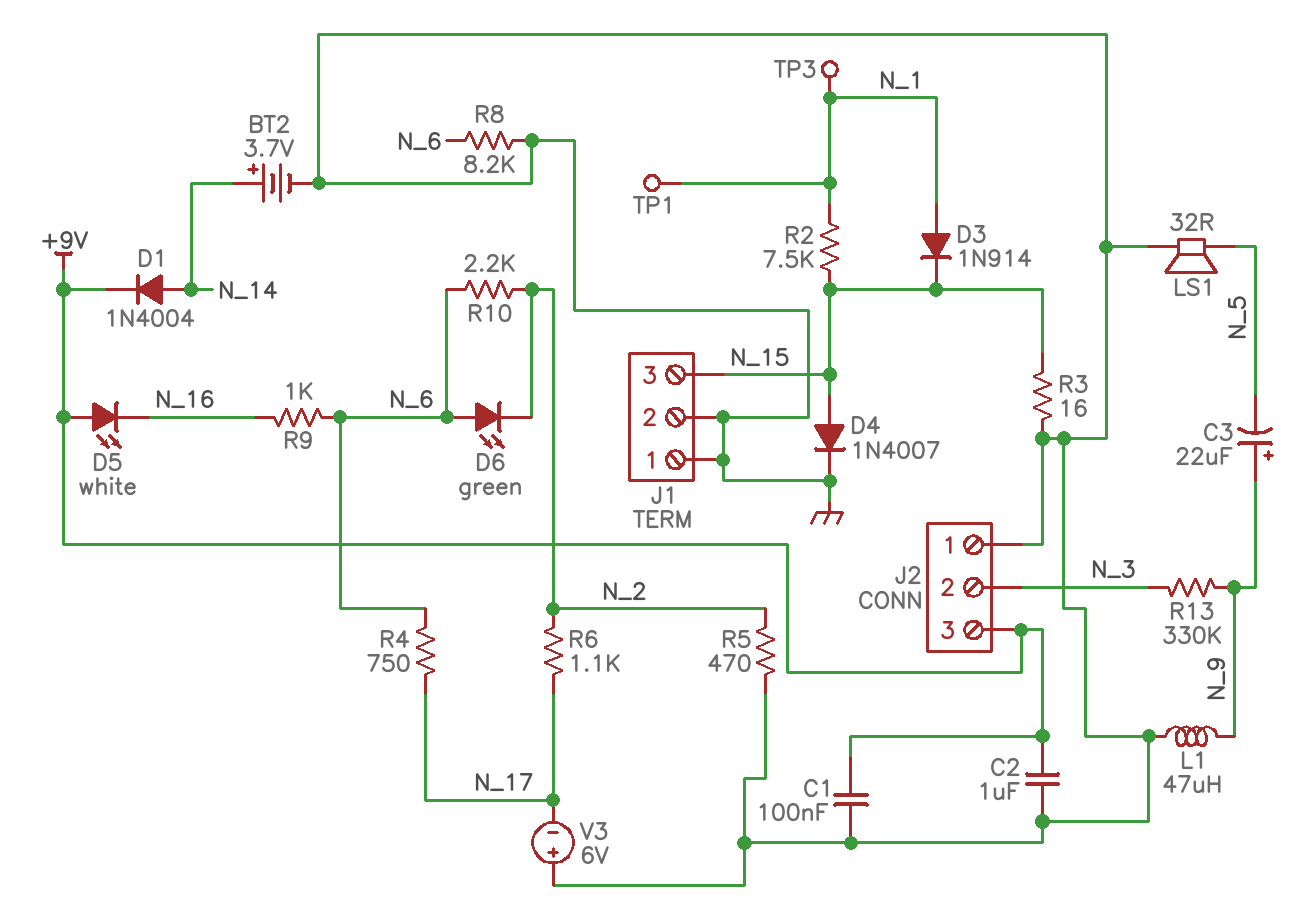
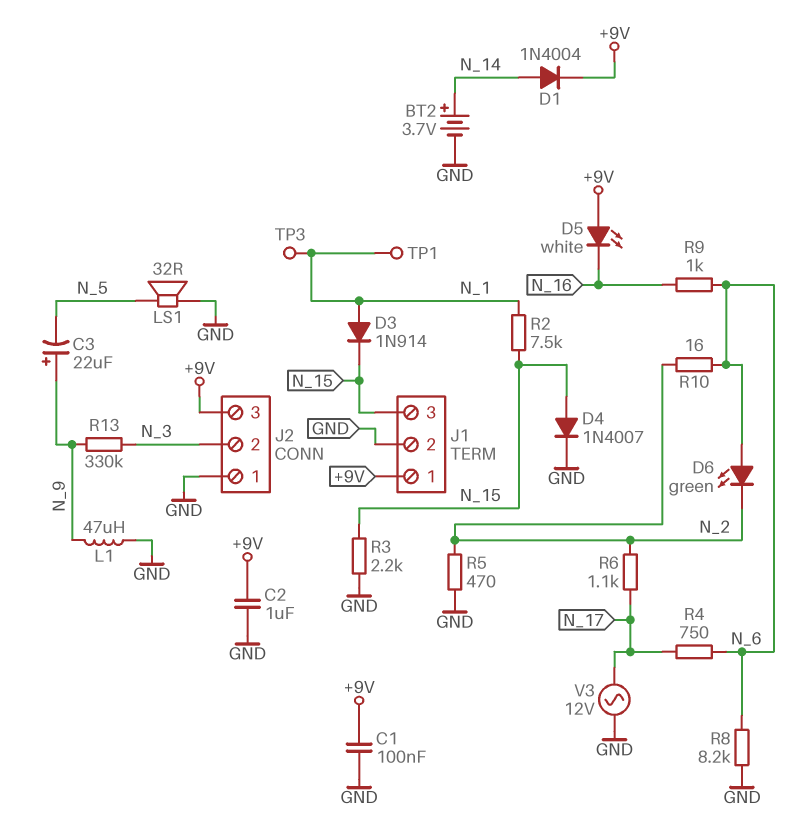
J1 pin 1: GND -> +9V
R3: 16 (GND, N_15) -> 2.2k (GND, N_15)
R10: 2.2k (N_2, N_6) -> 16 (N_2, N_6)
V3: 6V (plus GND, minus N_17) -> AC 12V (GND, N_17)

